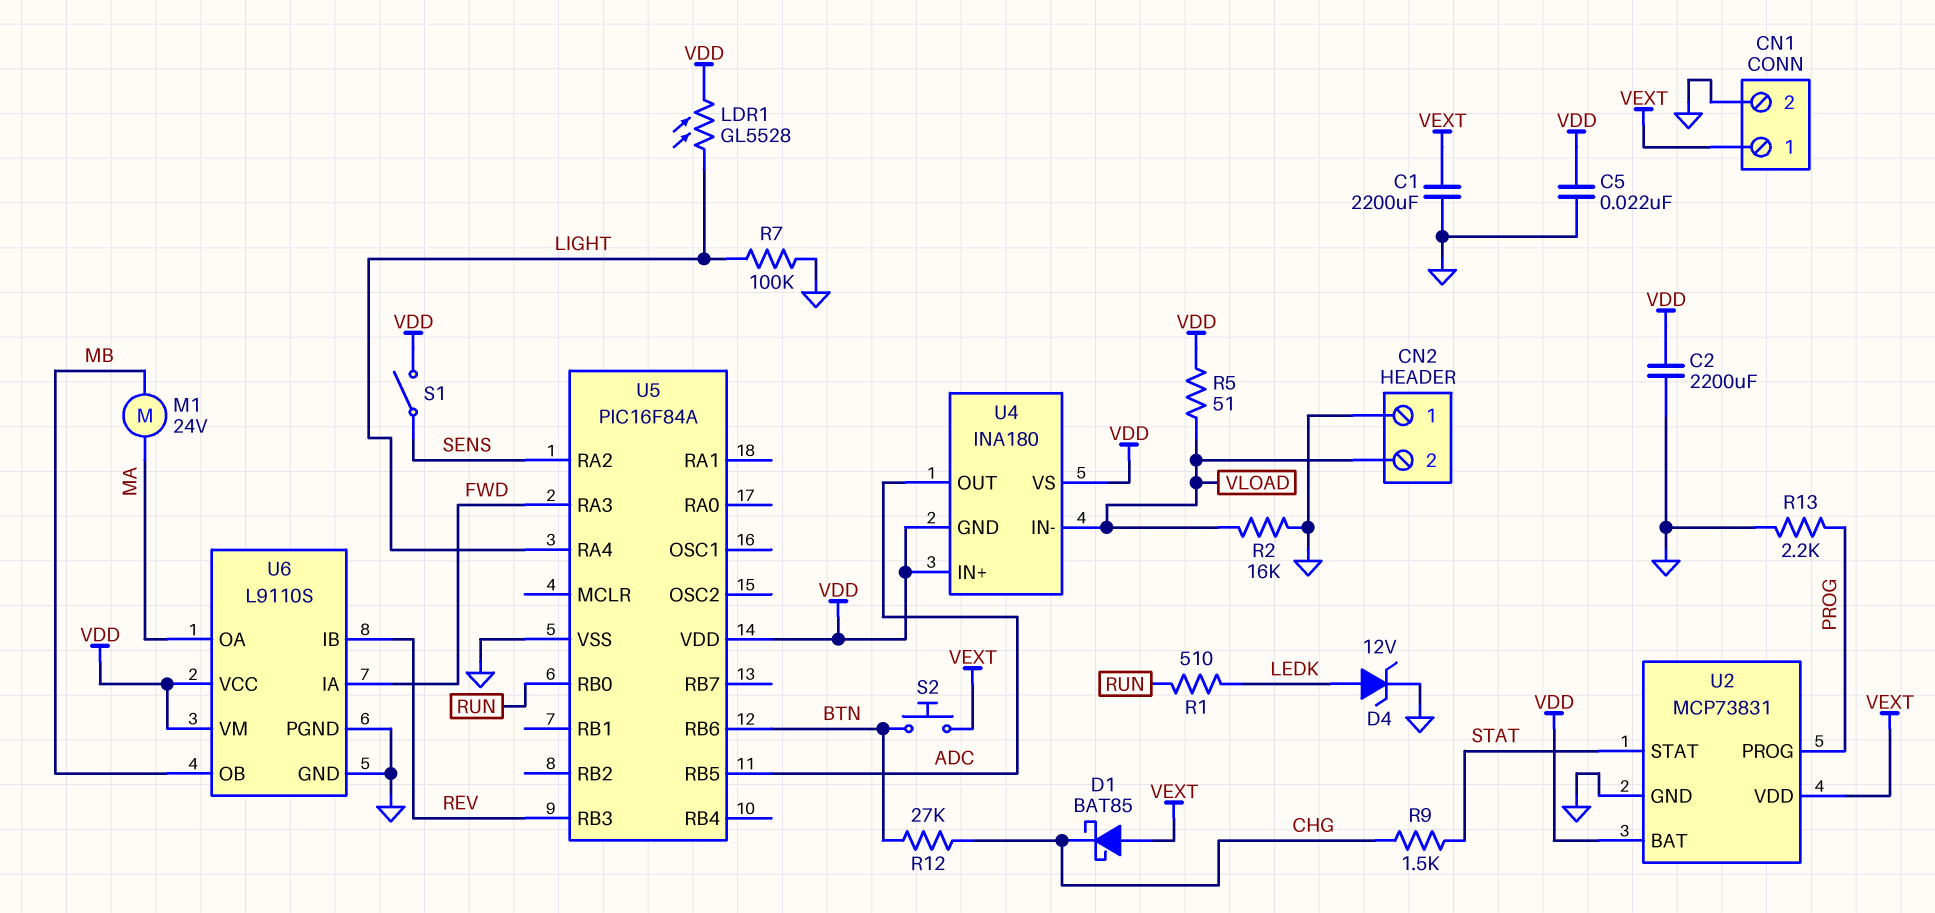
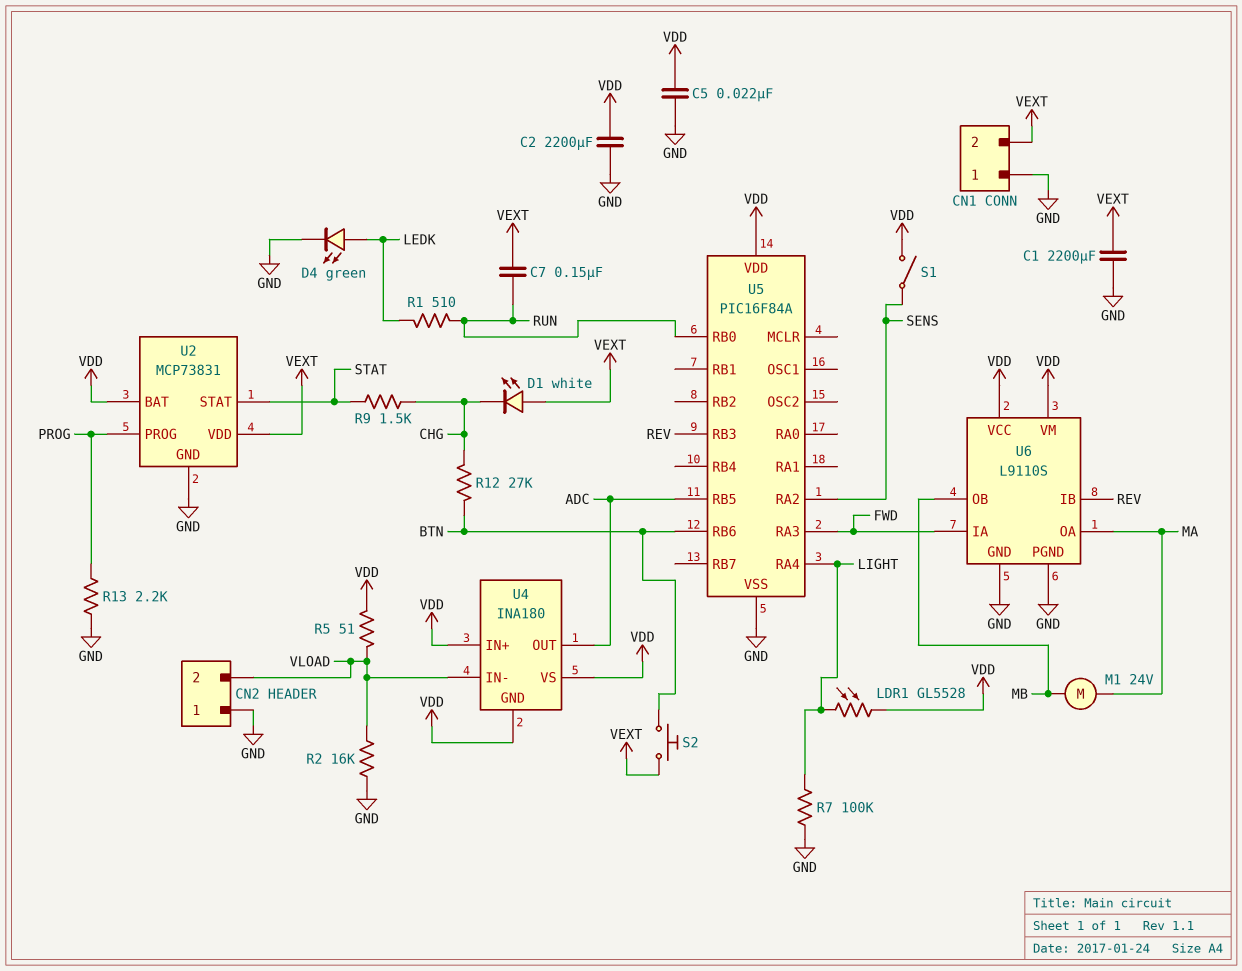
C7: none -> 150nF (RUN, VEXT)
CN1 pin 1: VEXT -> GND
CN1 pin 2: GND -> VEXT
D1: schottky BAT85 (A VEXT, K CHG) -> LED white (A VEXT, K CHG)
D4: zener 12V (A LEDK, K GND) -> LED green (A LEDK, K GND)

